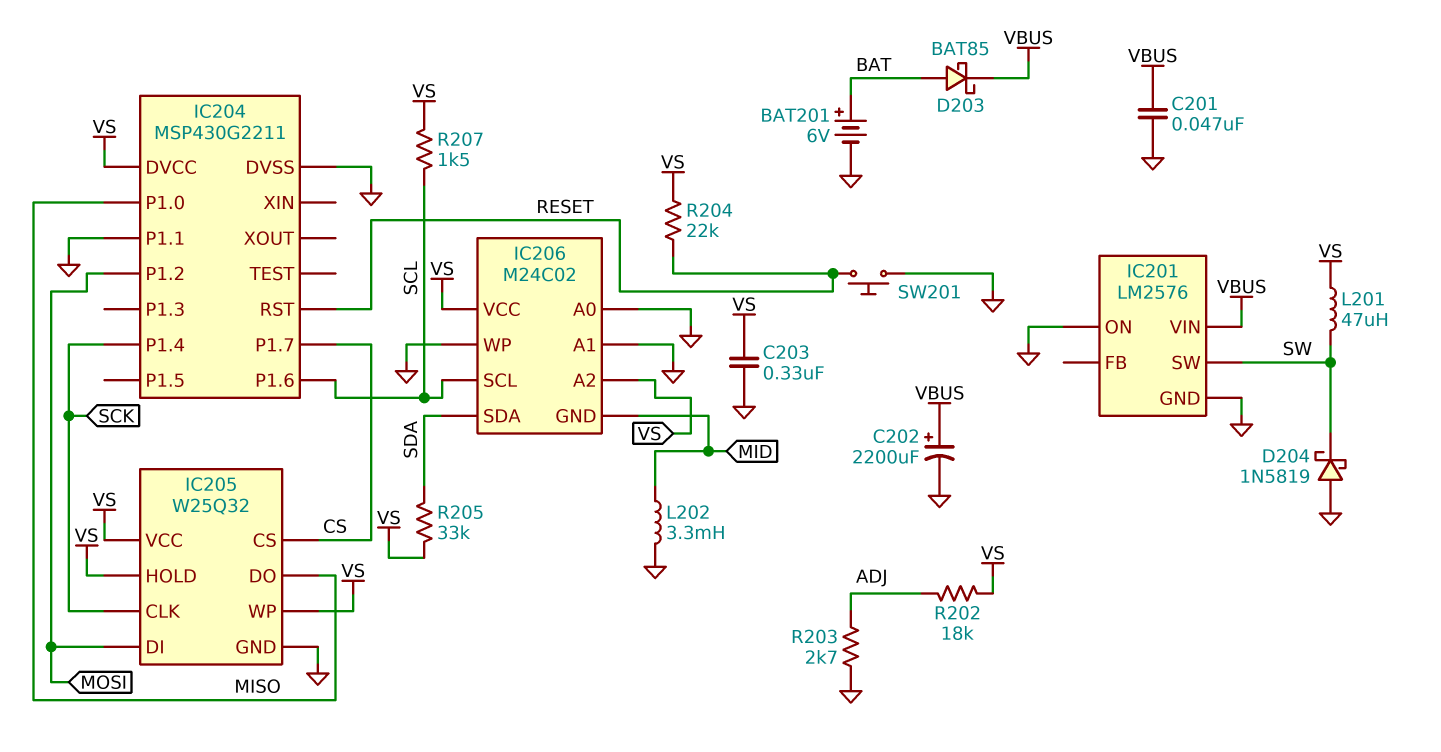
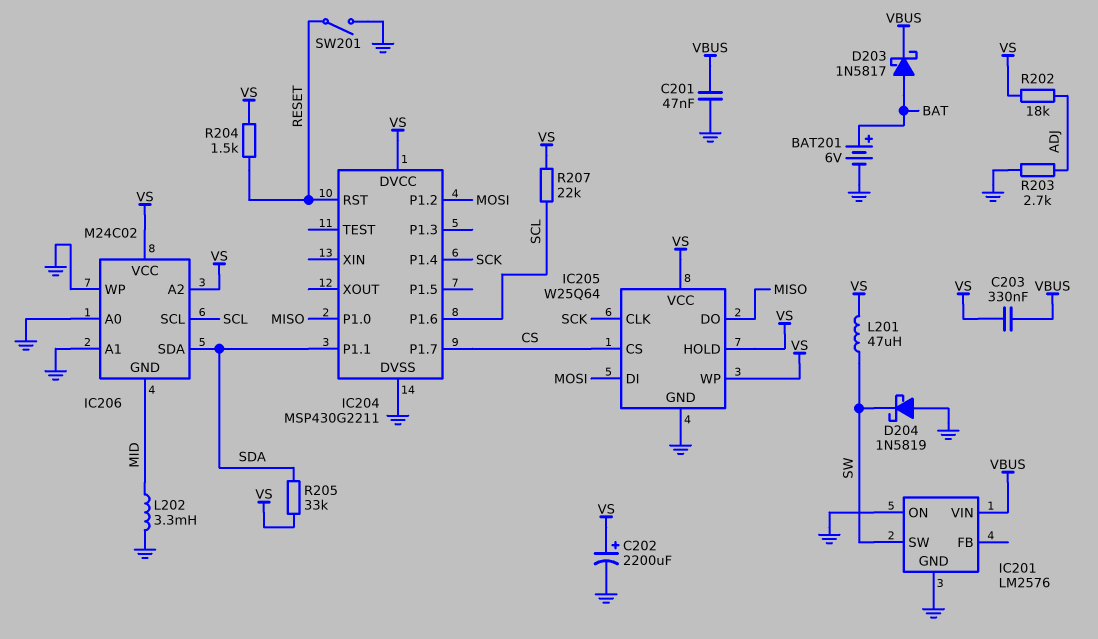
C202: 2200uF (plus VBUS, minus GND) -> 2200uF (plus VS, minus GND)
C203: 330nF (GND, VS) -> 330nF (VBUS, VS)
D203: schottky BAT85 (A BAT, K VBUS) -> schottky 1N5817 (A BAT, K VBUS)
IC204 pin P1.1: GND -> SDA
IC205: W25Q32 -> W25Q64
R204: 22k (RESET, VS) -> 1.5k (RESET, VS)
R207: 1.5k (SCL, VS) -> 22k (SCL, VS)
SW201: button (GND, RESET) -> switch (GND, RESET)

